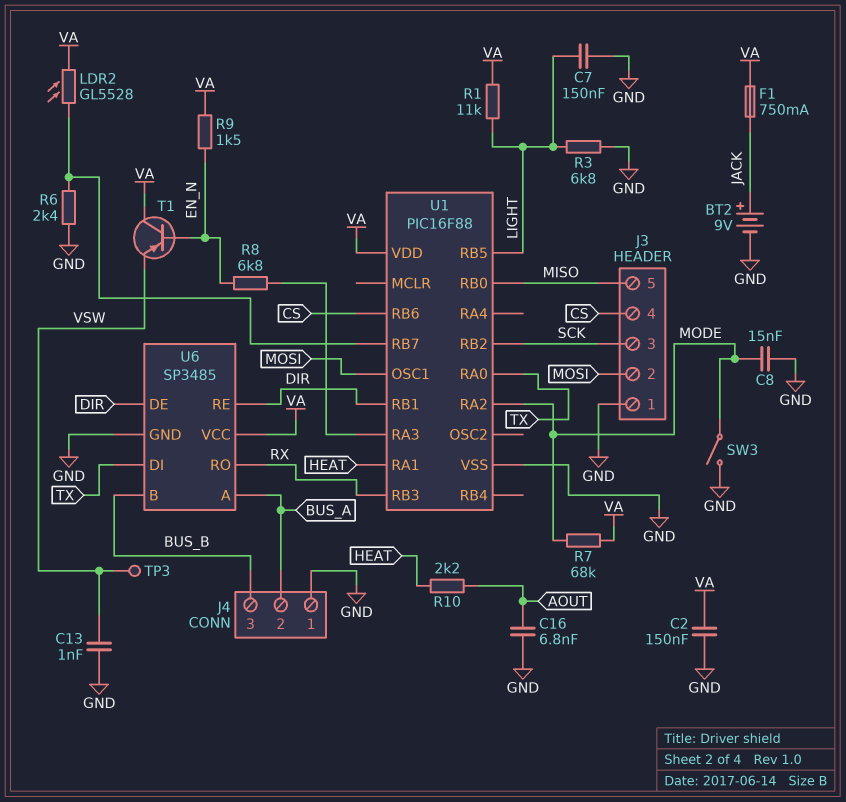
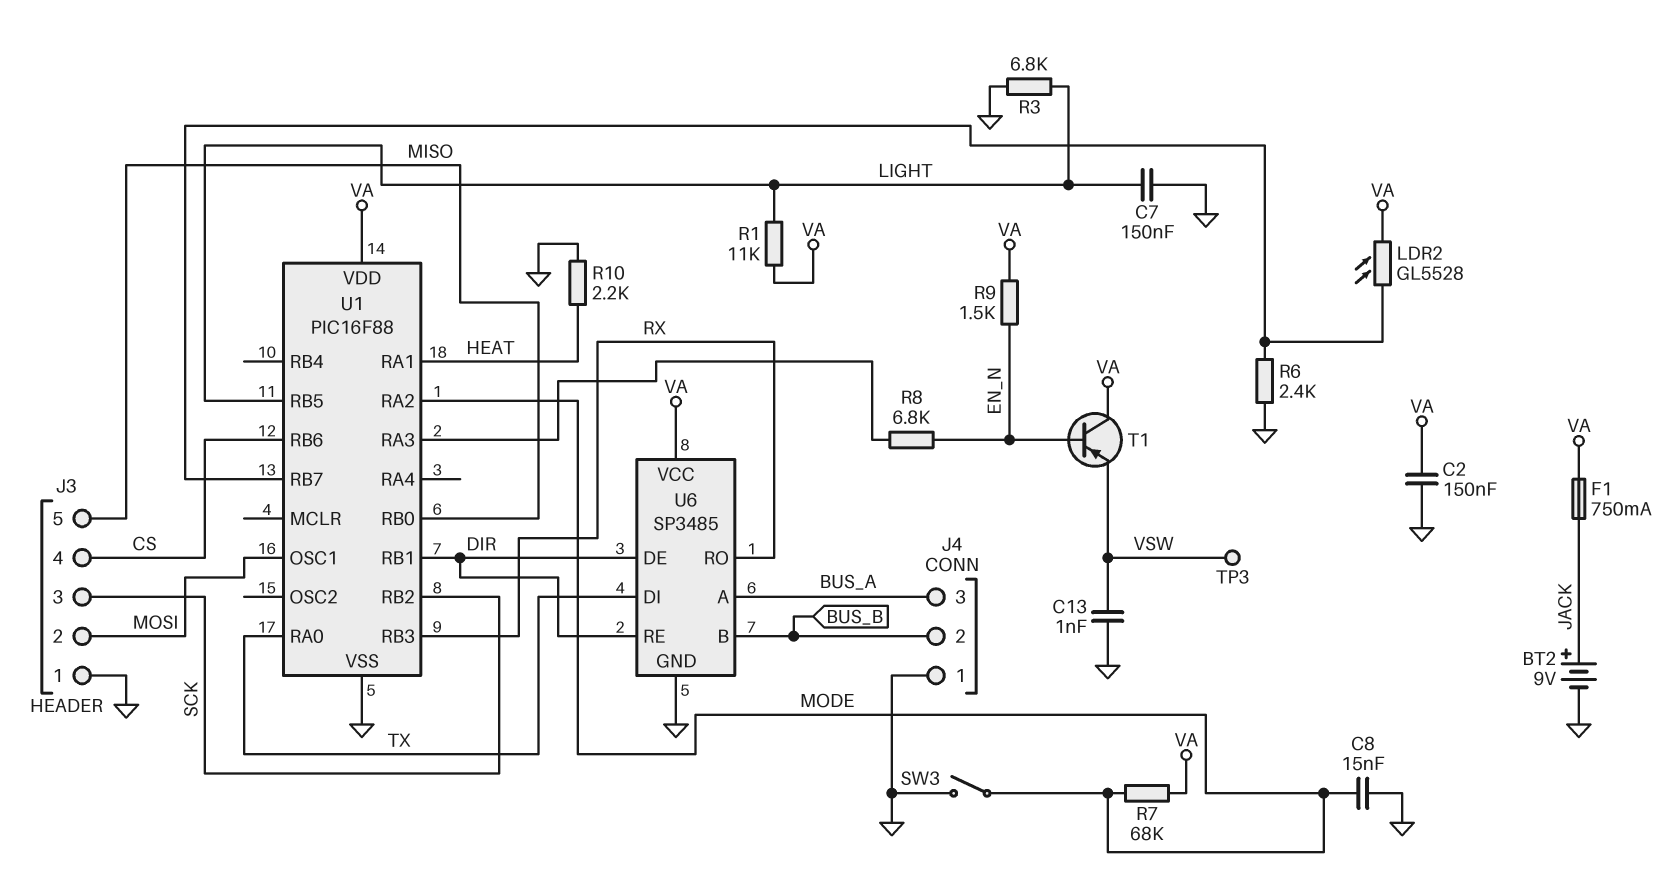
C16: 6.8nF (AOUT, GND) -> none
J4 pin 2: BUS_A -> BUS_B
J4 pin 3: BUS_B -> BUS_A
R10: 2.2k (AOUT, HEAT) -> 2.2k (GND, HEAT)

